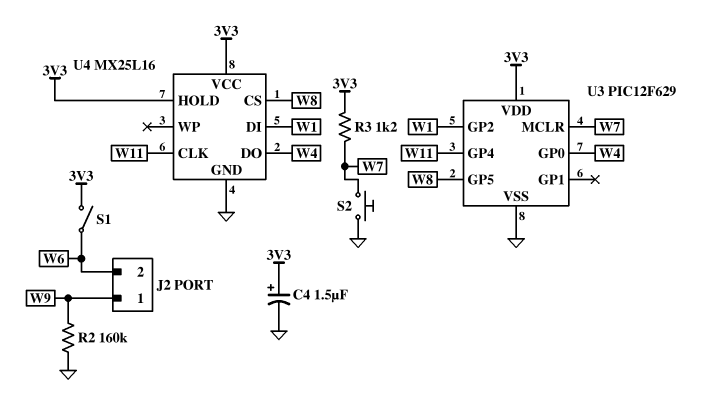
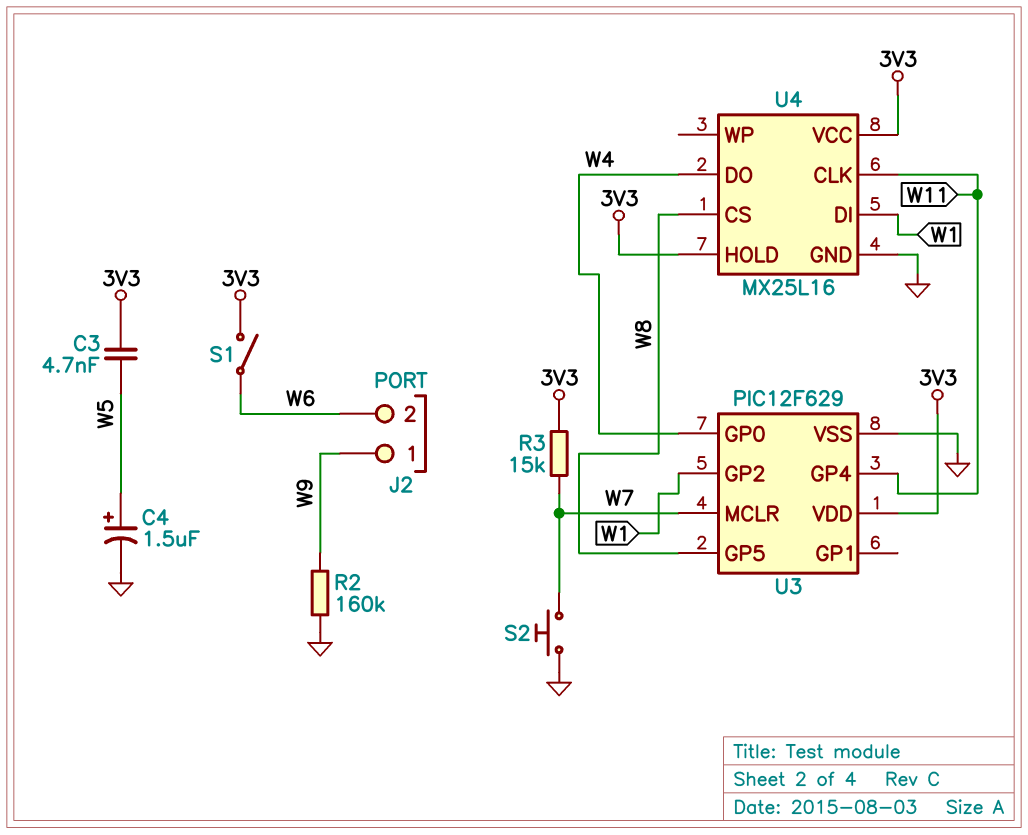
C3: none -> 4.7nF (3V3, W5)
C4: 1.5uF (plus 3V3, minus GND) -> 1.5uF (plus W5, minus GND)
R3: 1.2k (3V3, W7) -> 15k (3V3, W7)

